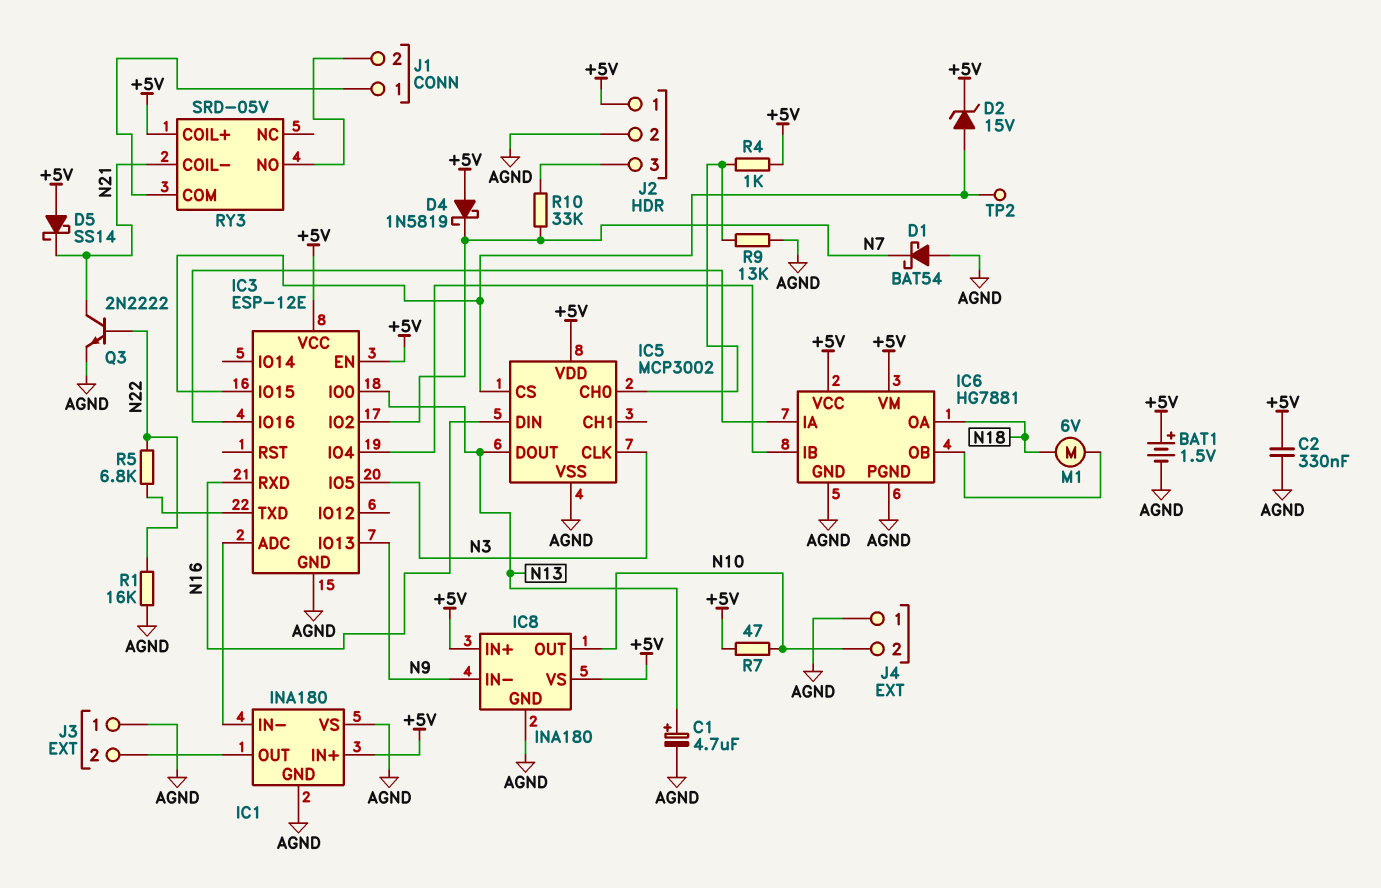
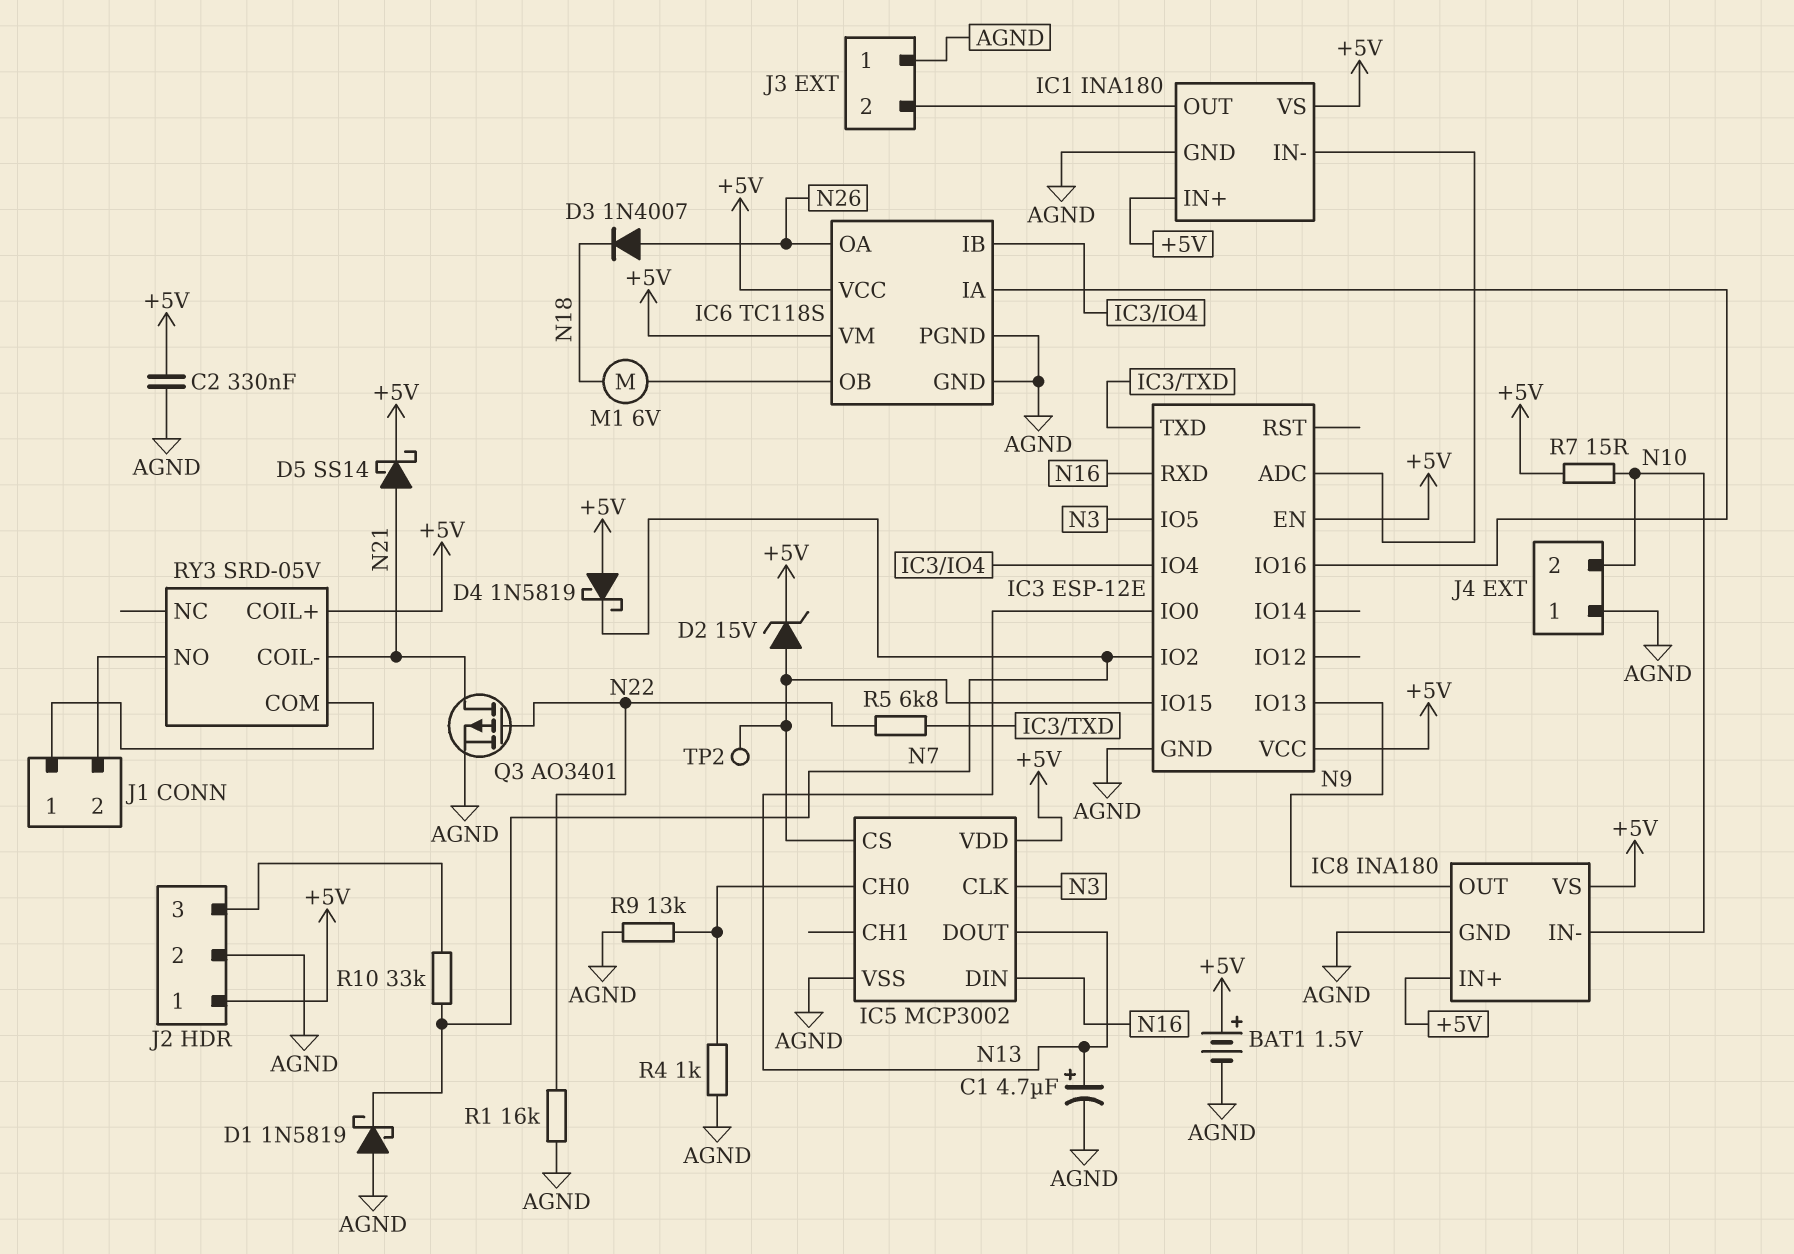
D1: schottky BAT54 (A AGND, K N7) -> schottky 1N5819 (A AGND, K N7)
D3: none -> diode 1N4007 (A N26, K N18)
D5: schottky SS14 (A +5V, K N21) -> schottky SS14 (A N21, K +5V)
IC1 pin VS: AGND -> +5V
IC6: HG7881 -> TC118S
IC6 pin OA: N18 -> N26
IC8 pin IN-: N9 -> N10
IC8 pin OUT: N10 -> N9
Q3: NPN 2N2222 (B N22, C N21, E AGND) -> PMOS AO3401 (G N22, D N21, S AGND)
R4: 1k (+5V, IC5/CH0) -> 1k (AGND, IC5/CH0)
R7: 47 (+5V, N10) -> 15 (+5V, N10)

